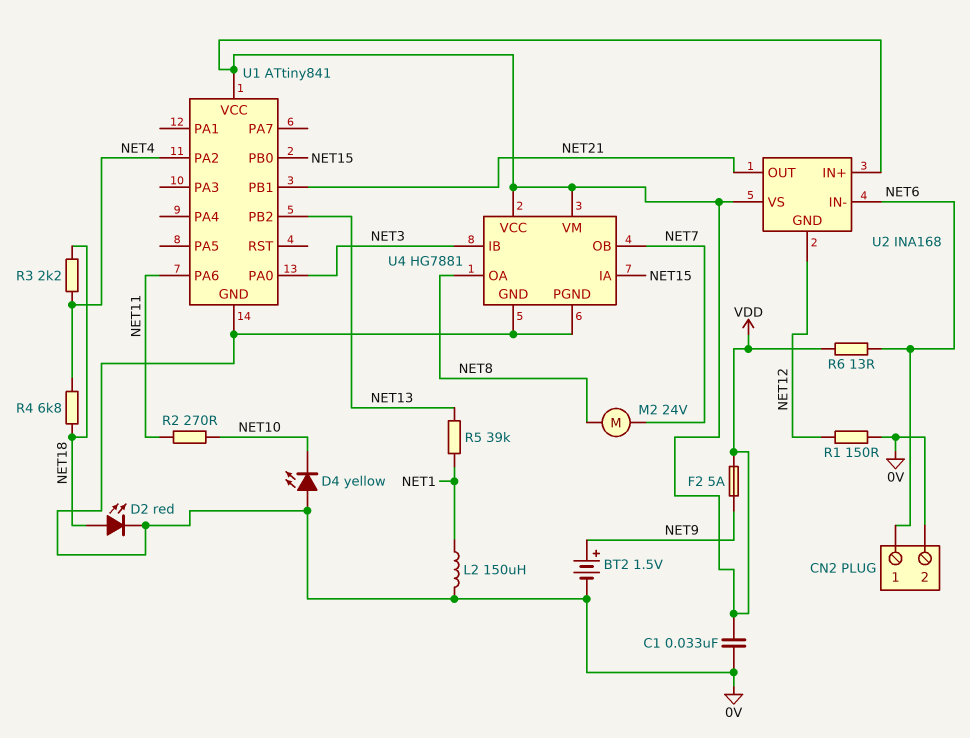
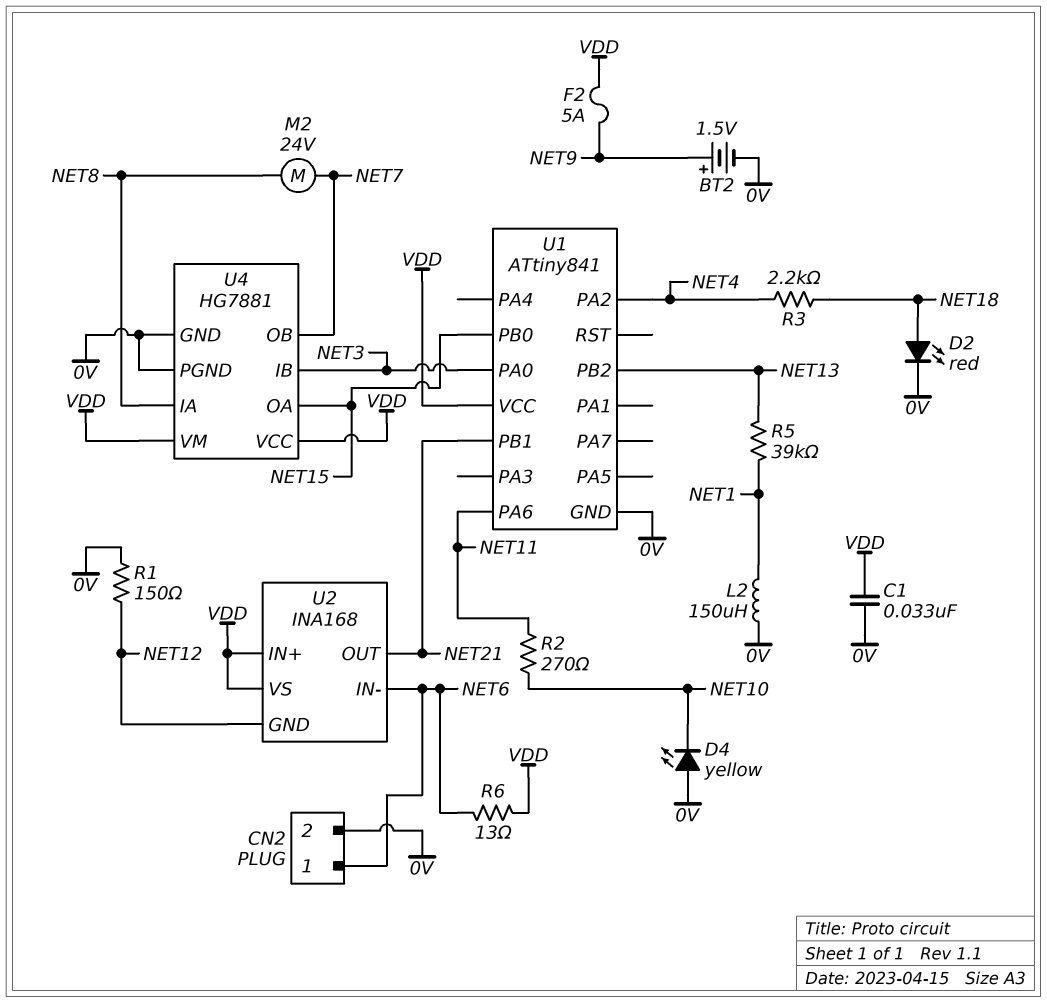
R4: 6.8k (NET4, NET18) -> none
U4 pin IA: NET15 -> NET8
U4 pin OA: NET8 -> NET15

